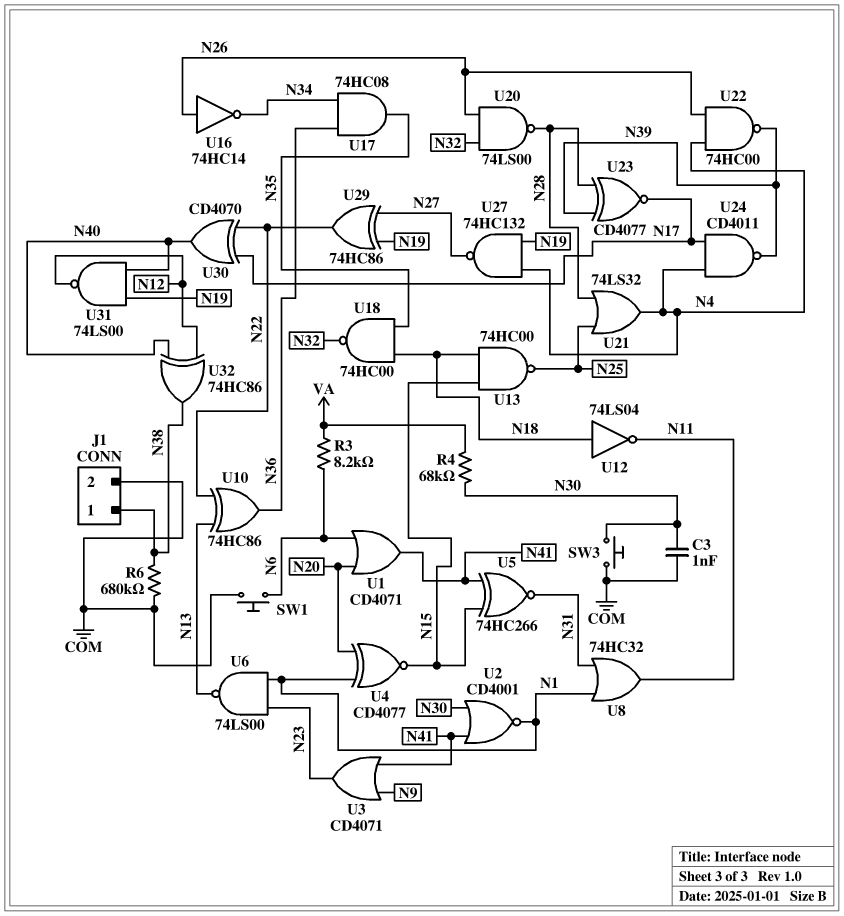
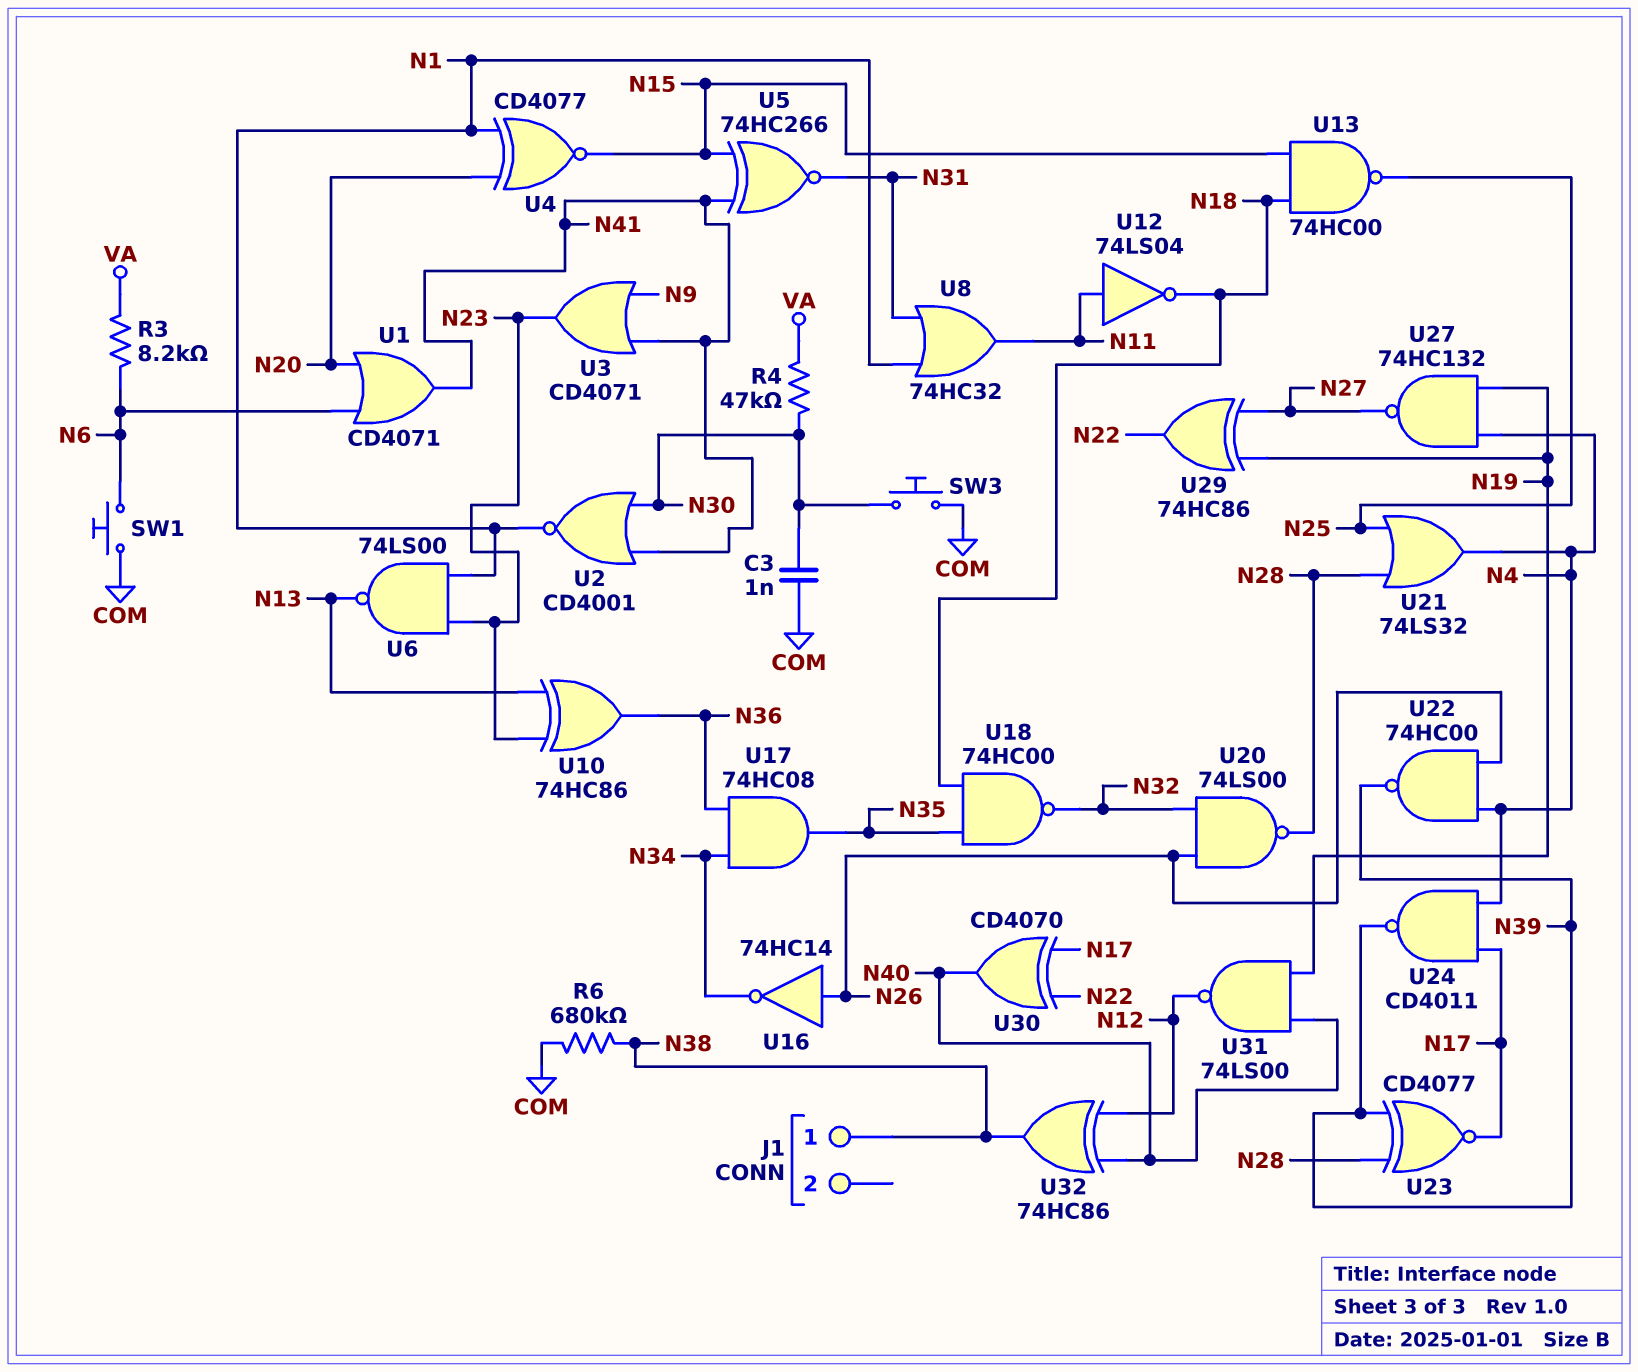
J1 pin 2: COM -> none
R4: 68k (N30, VA) -> 47k (N30, VA)
U10: XOR 74HC86 (in N13, in N22, out N36) -> XOR 74HC86 (in N13, in N23, out N36)
U12: NOT 74LS04 (in N18, out N11) -> NOT 74LS04 (in N11, out N18)

